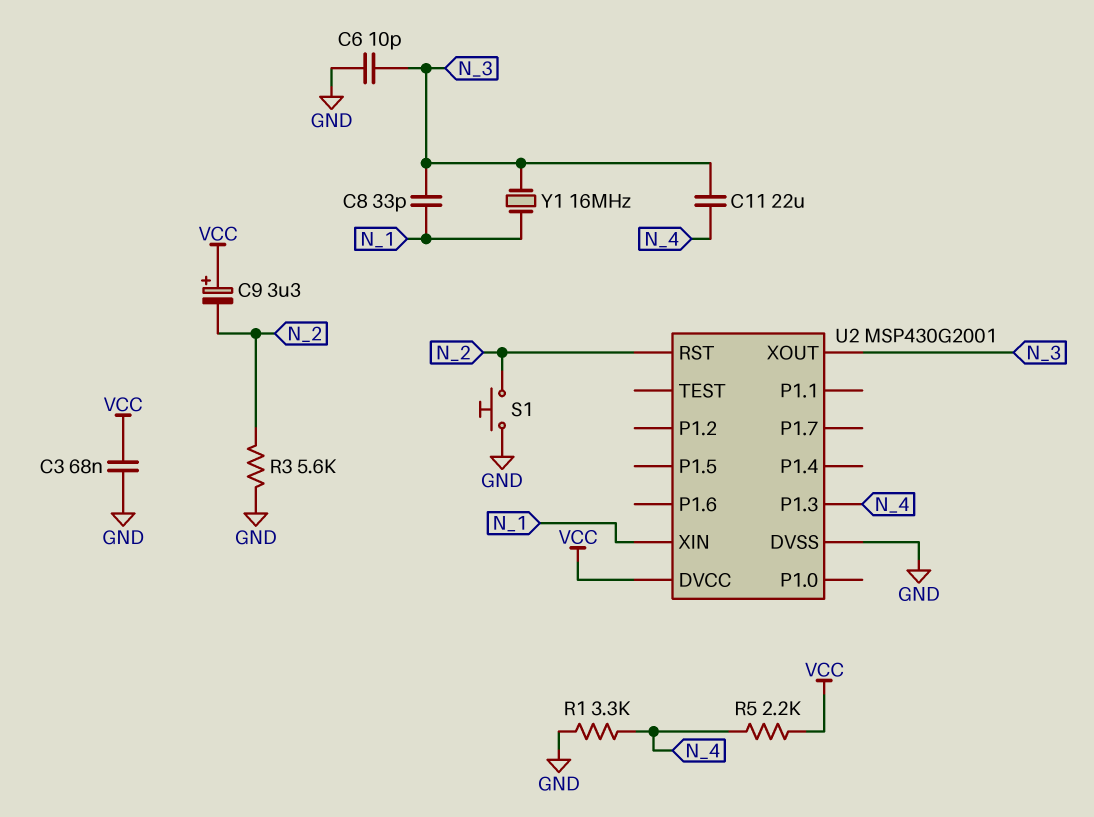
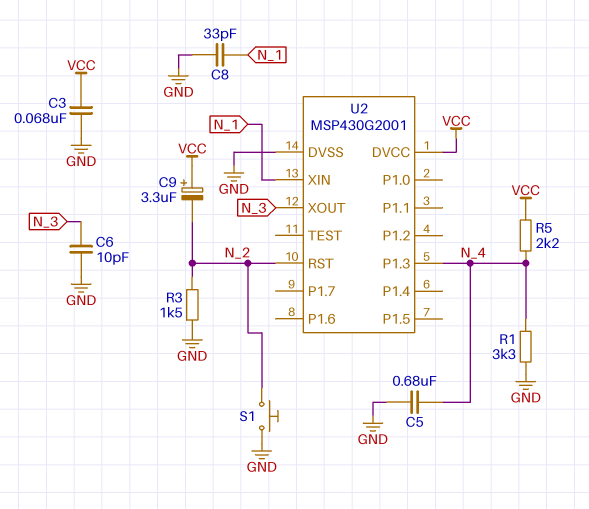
C5: none -> 680nF (GND, N_4)
C8: 33pF (N_1, N_3) -> 33pF (GND, N_1)
C11: 22uF (N_3, N_4) -> none
R3: 5.6k (GND, N_2) -> 1.5k (GND, N_2)
Y1: 16MHz (N_1, N_3) -> none

